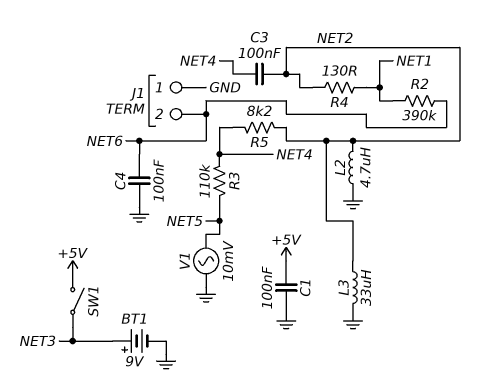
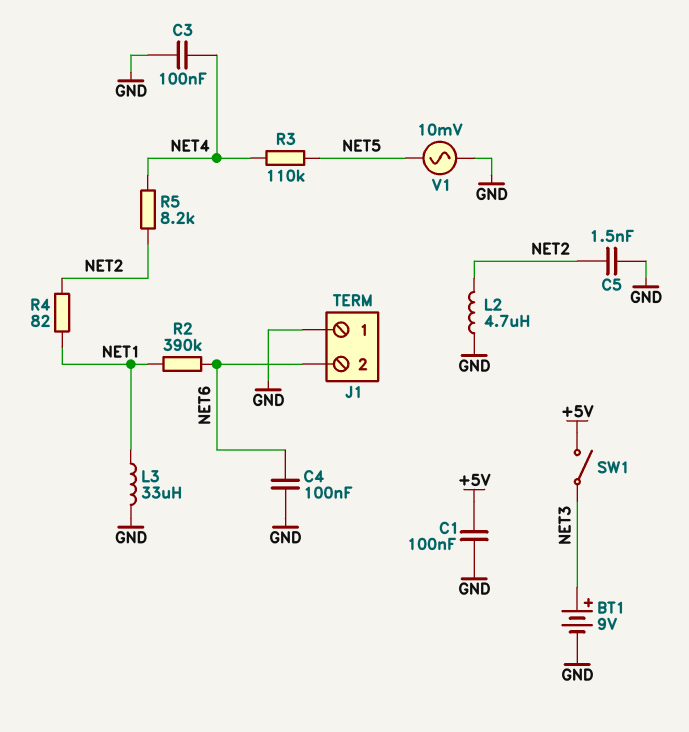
C3: 100nF (NET2, NET4) -> 100nF (GND, NET4)
C5: none -> 1.5nF (GND, NET2)
L3: 33uH (GND, NET2) -> 33uH (GND, NET1)
R4: 130 (NET1, NET2) -> 82 (NET1, NET2)

